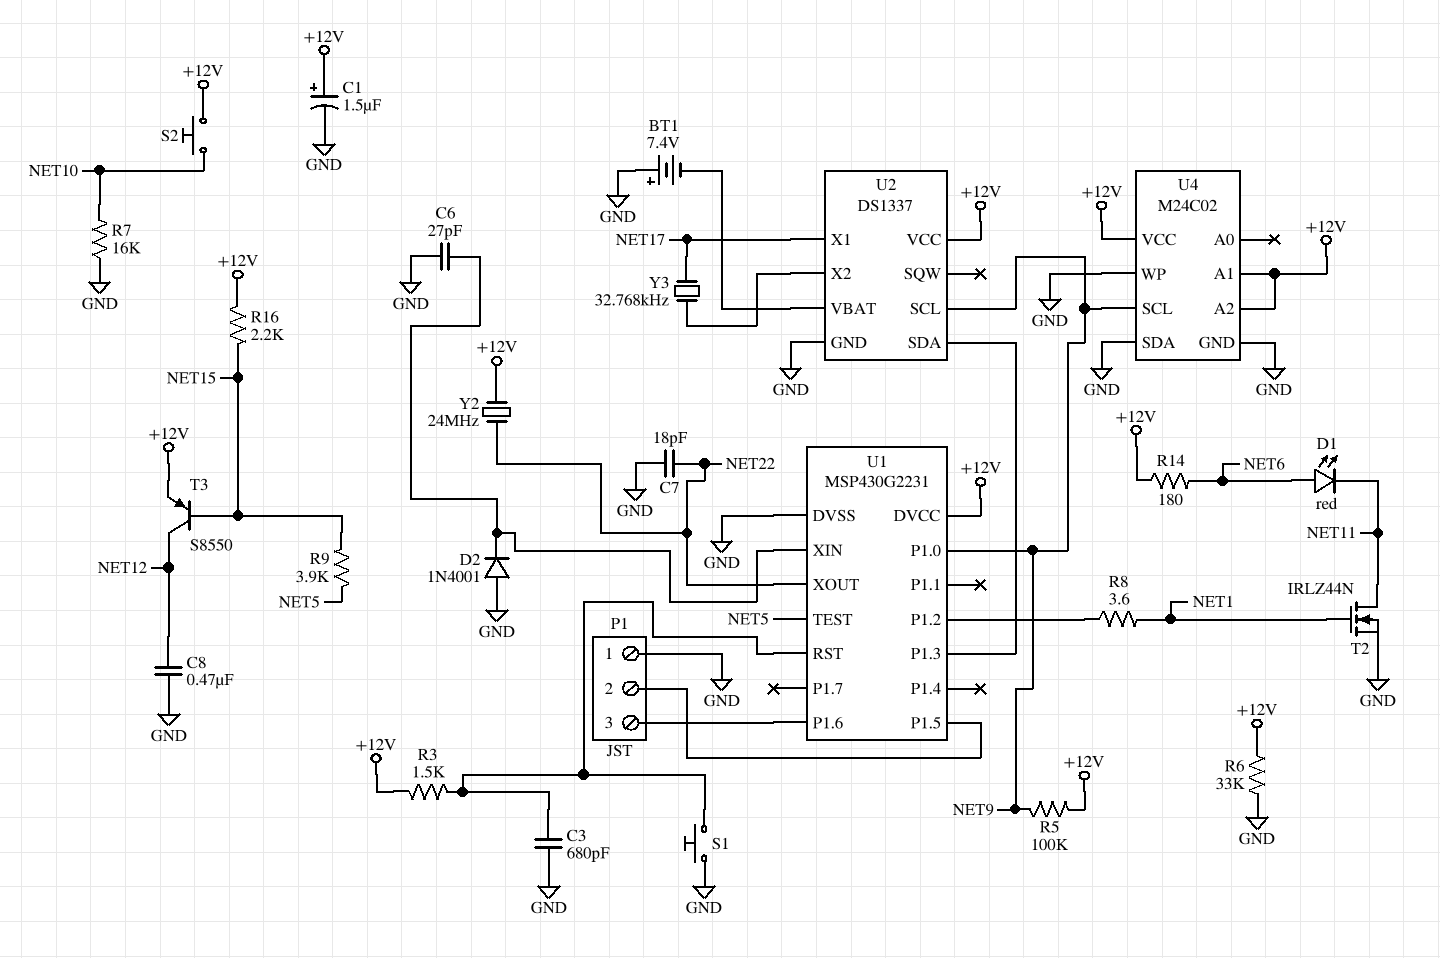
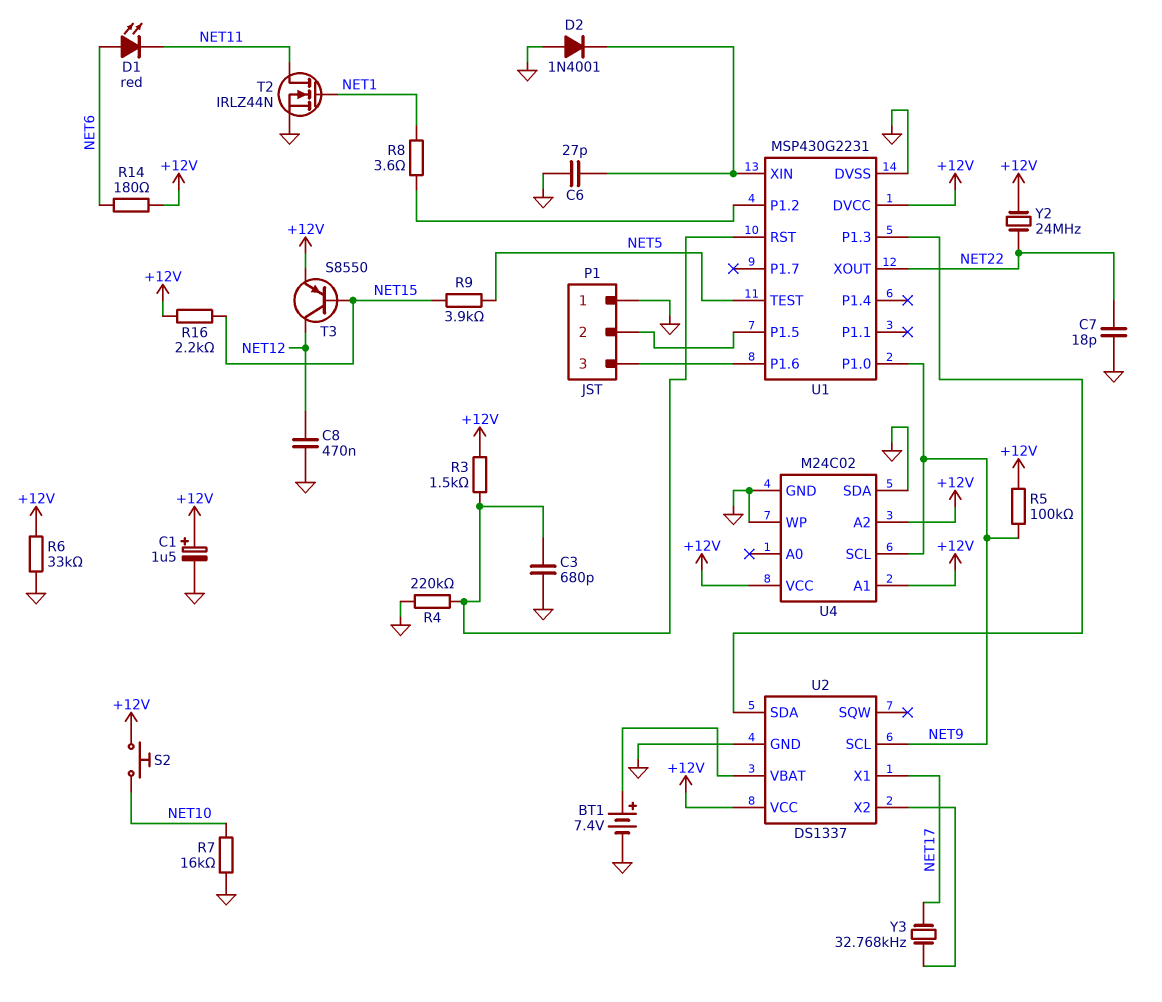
BT1: 7.4V (plus GND, minus U2/VBAT) -> 7.4V (plus U2/VBAT, minus GND)
R4: none -> 220k (GND, U1/RST)
S1: button (GND, U1/RST) -> none

